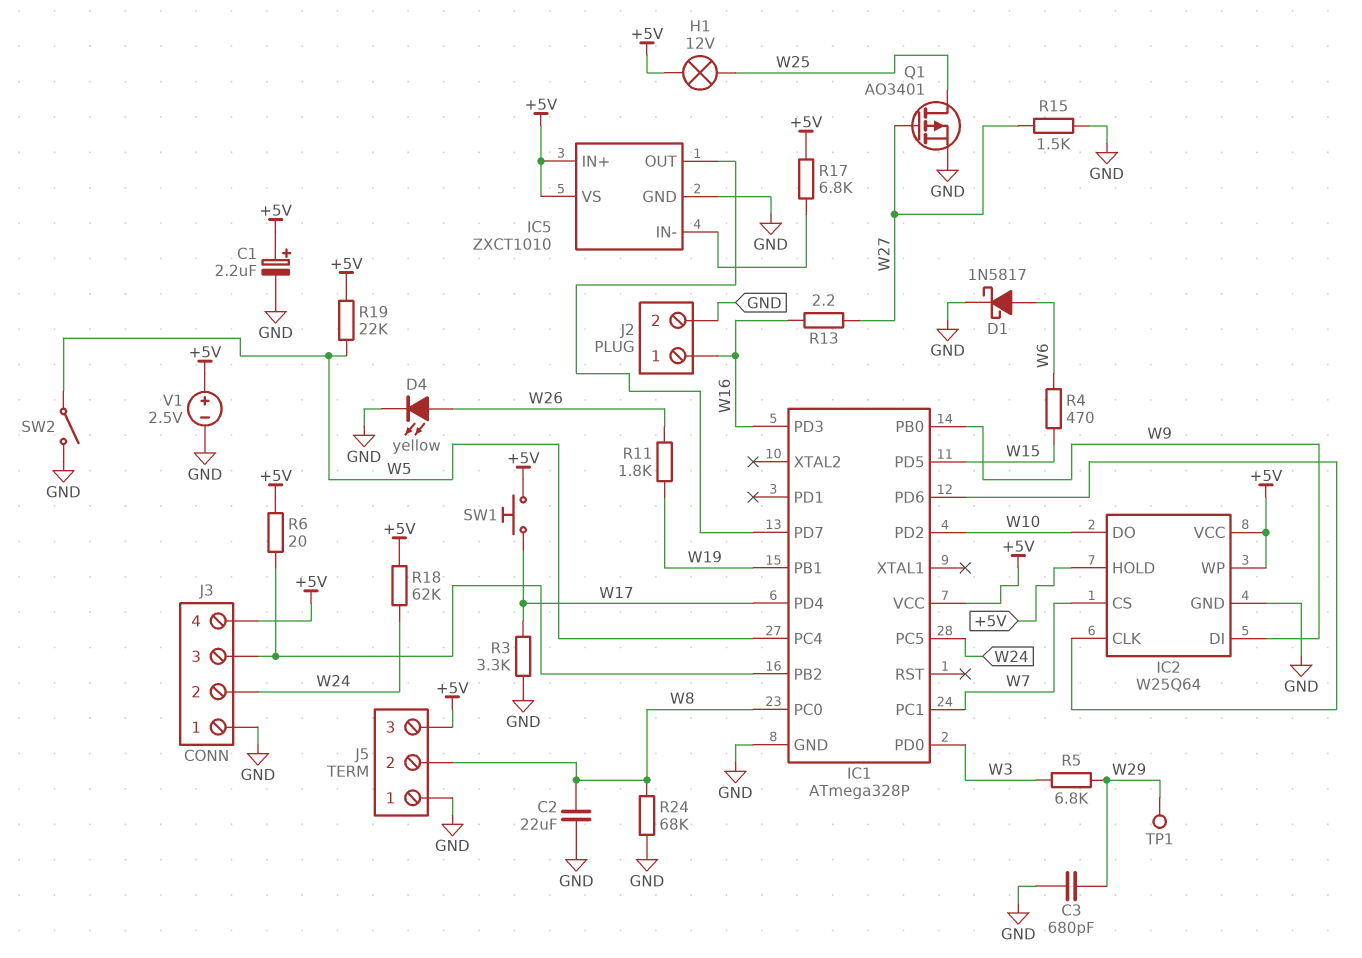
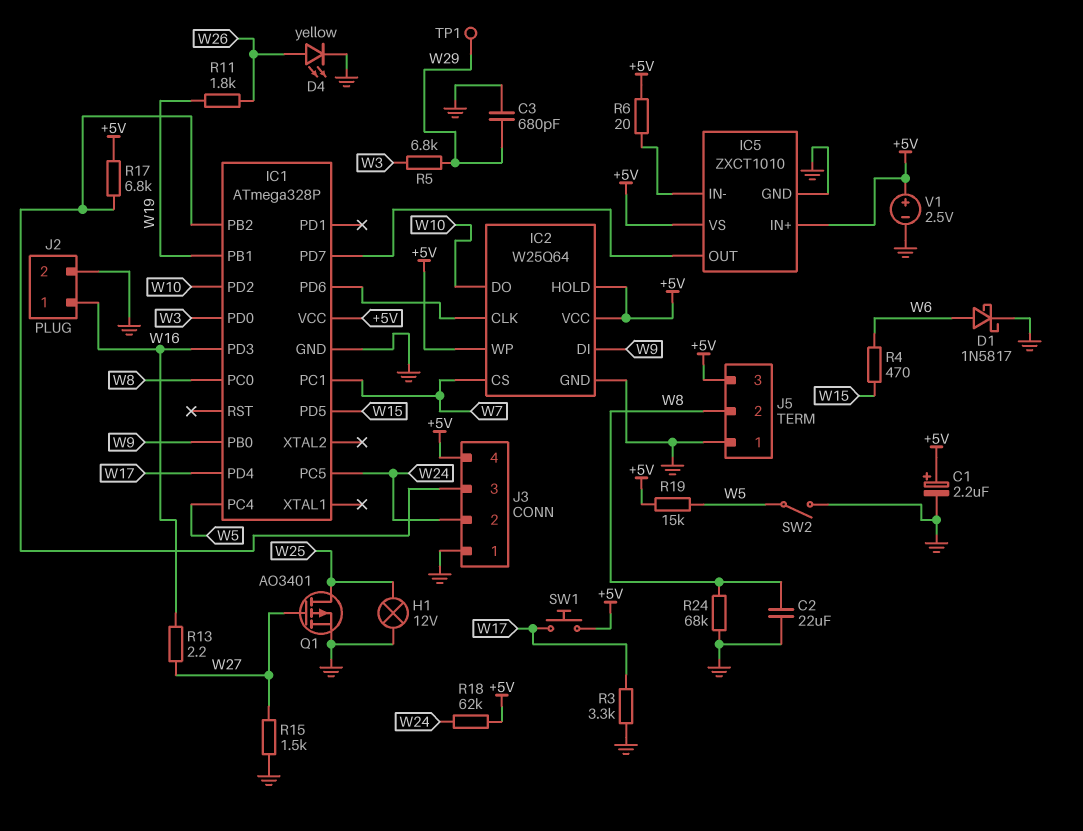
H1: lamp 12V (+5V, W25) -> lamp 12V (GND, W25)
R6: 20 (+5V, IC1/PB2) -> 20 (+5V, IC5/IN-)
R17: 6.8k (+5V, IC5/IN-) -> 6.8k (+5V, IC1/PB2)
R19: 22k (+5V, W5) -> 15k (+5V, W5)

